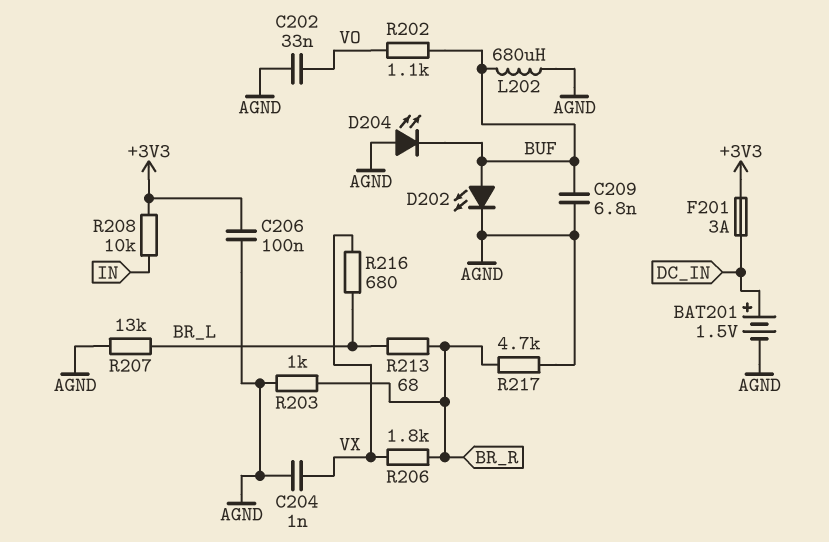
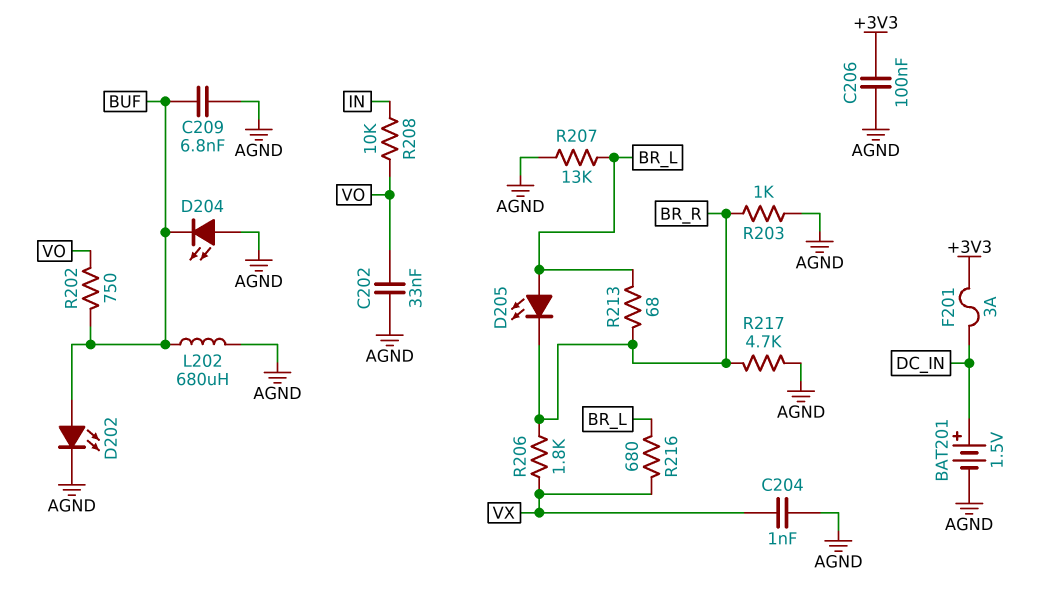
D205: none -> LED (A BR_L, K BR_R)
R202: 1.1k (BUF, VO) -> 750 (BUF, VO)
R208: 10k (+3V3, IN) -> 10k (IN, VO)

